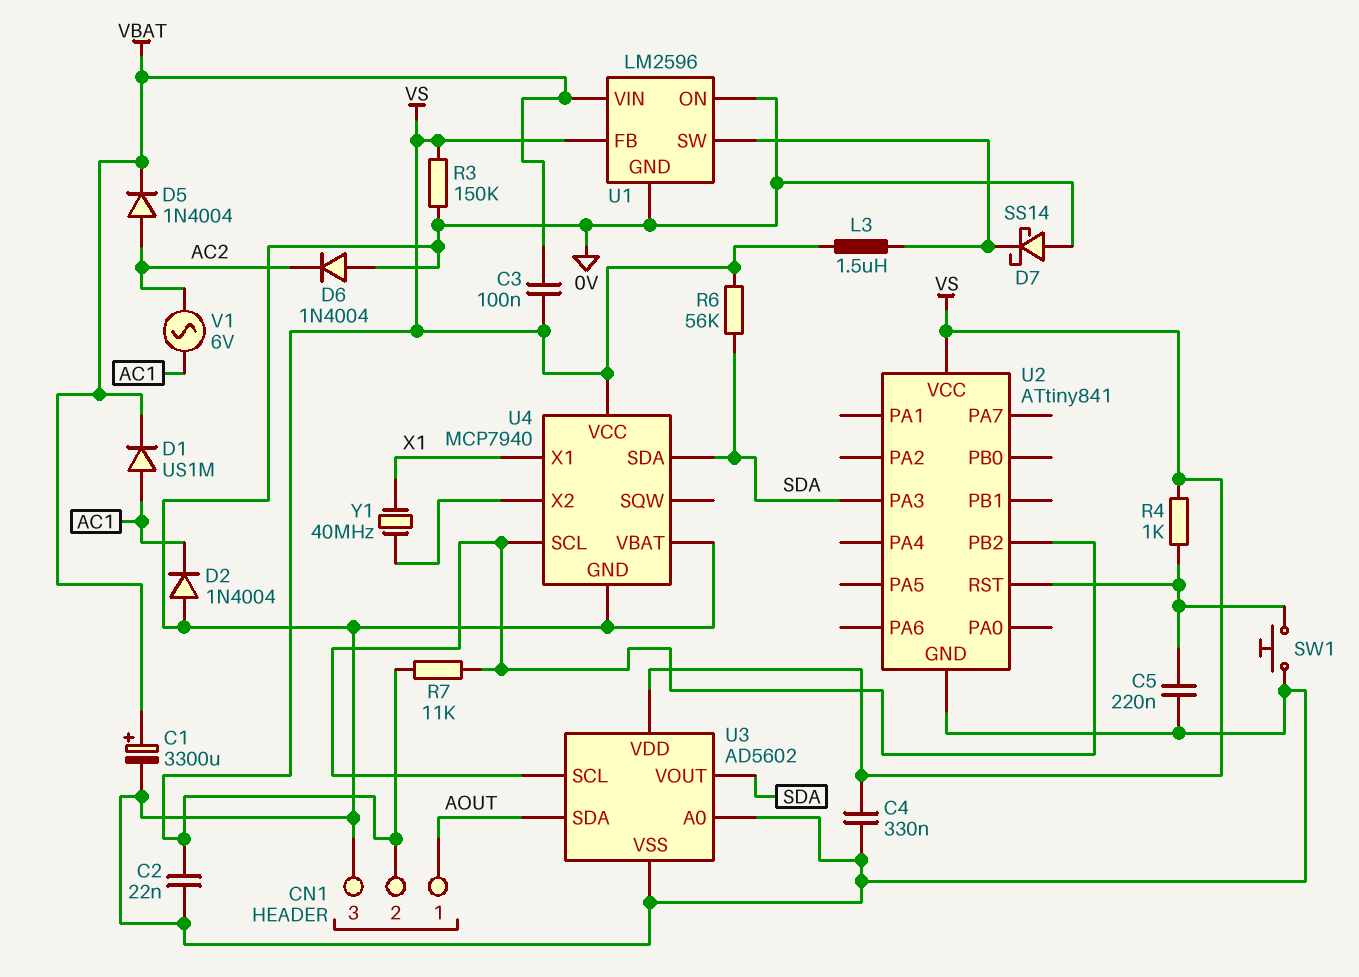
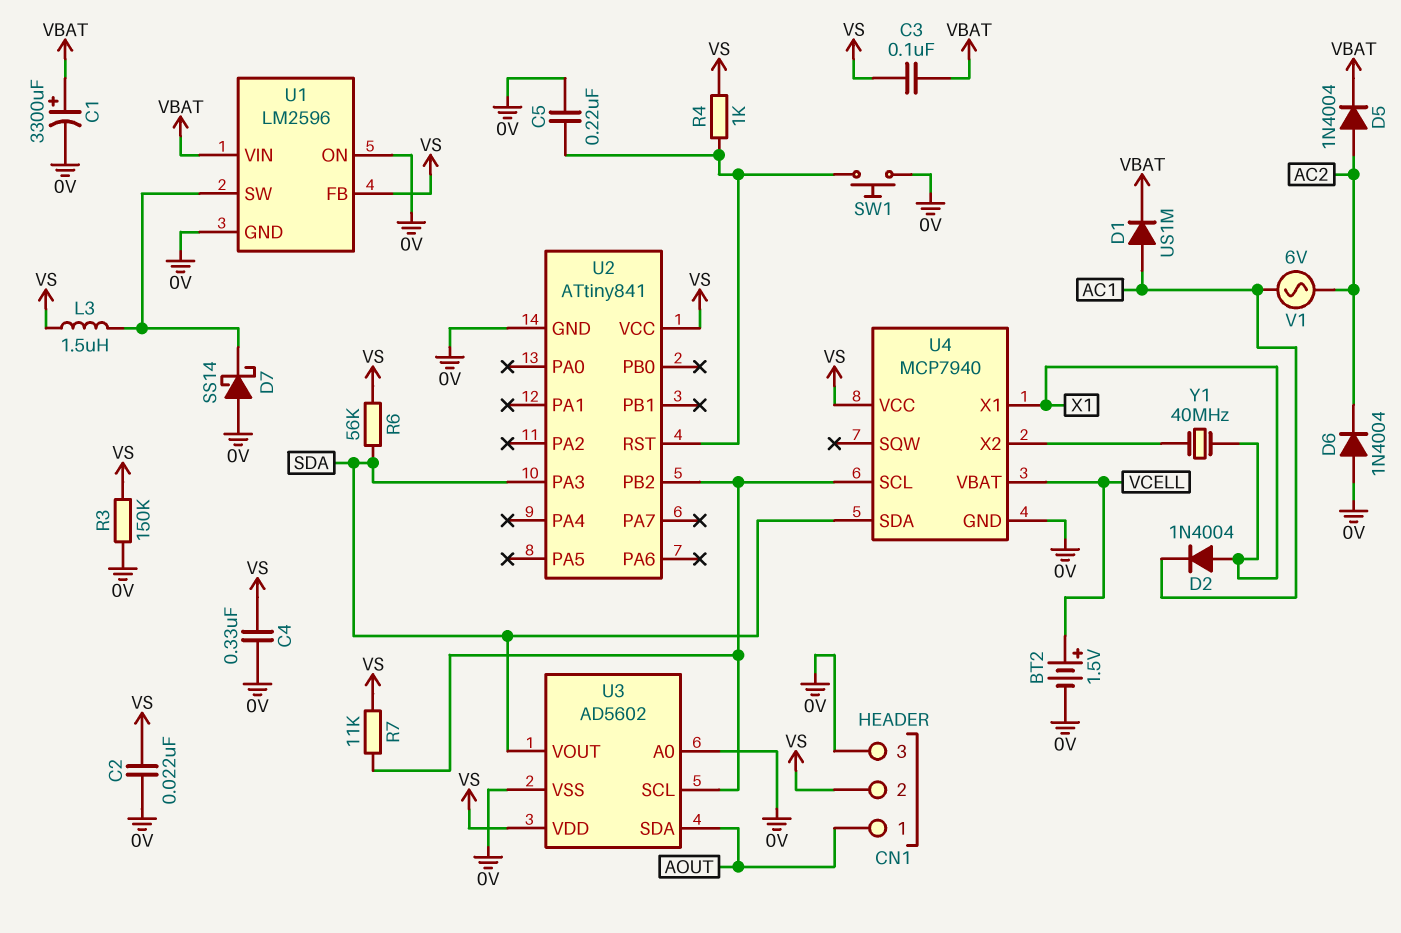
BT2: none -> 1.5V (plus VCELL, minus 0V)
D2: diode 1N4004 (A 0V, K AC1) -> diode 1N4004 (A X1, K AC1)
U4 pin VBAT: 0V -> VCELL

